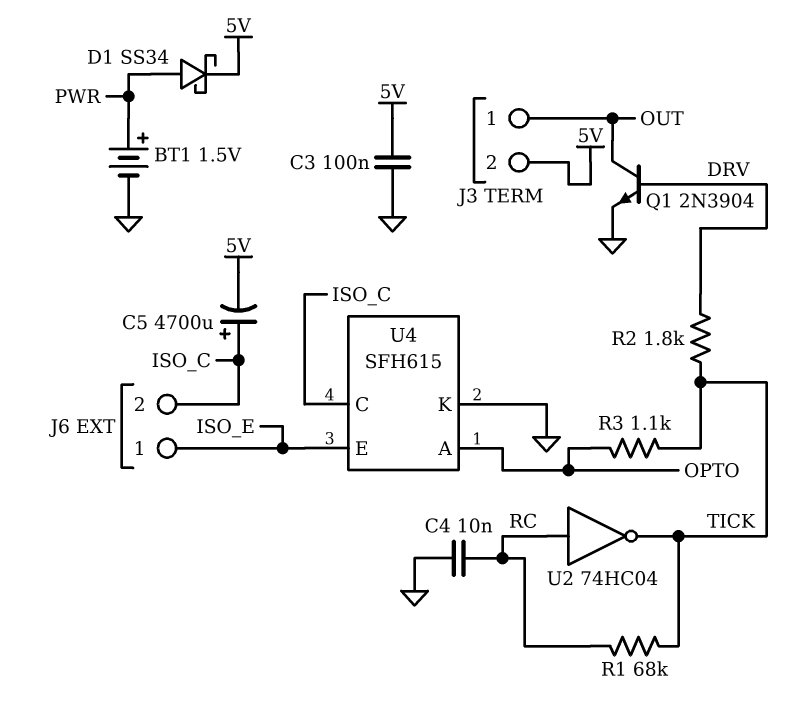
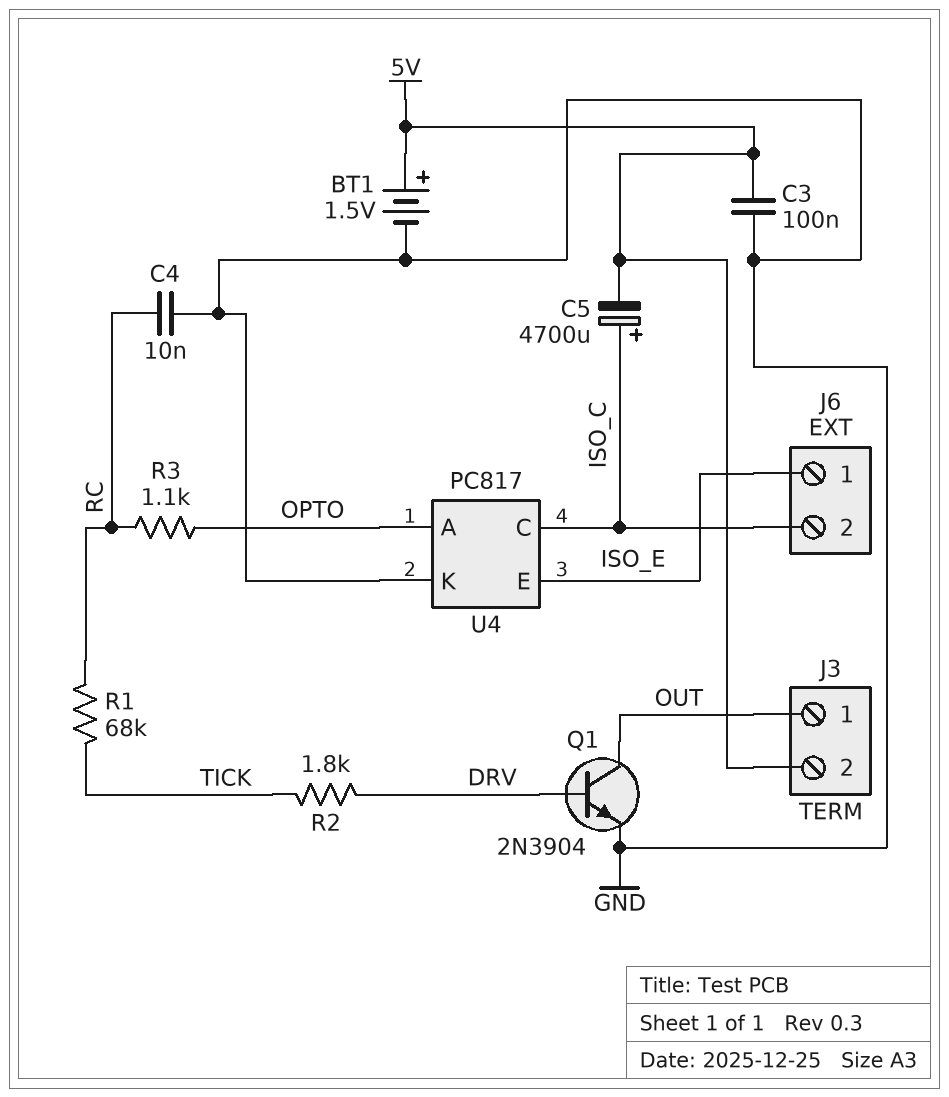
BT1: 1.5V (plus PWR, minus GND) -> 1.5V (plus 5V, minus GND)
D1: schottky SS34 (A PWR, K 5V) -> none
R3: 1.1k (OPTO, TICK) -> 1.1k (OPTO, RC)
U2: NOT 74HC04 (in RC, out TICK) -> none
U4: SFH615 -> PC817

